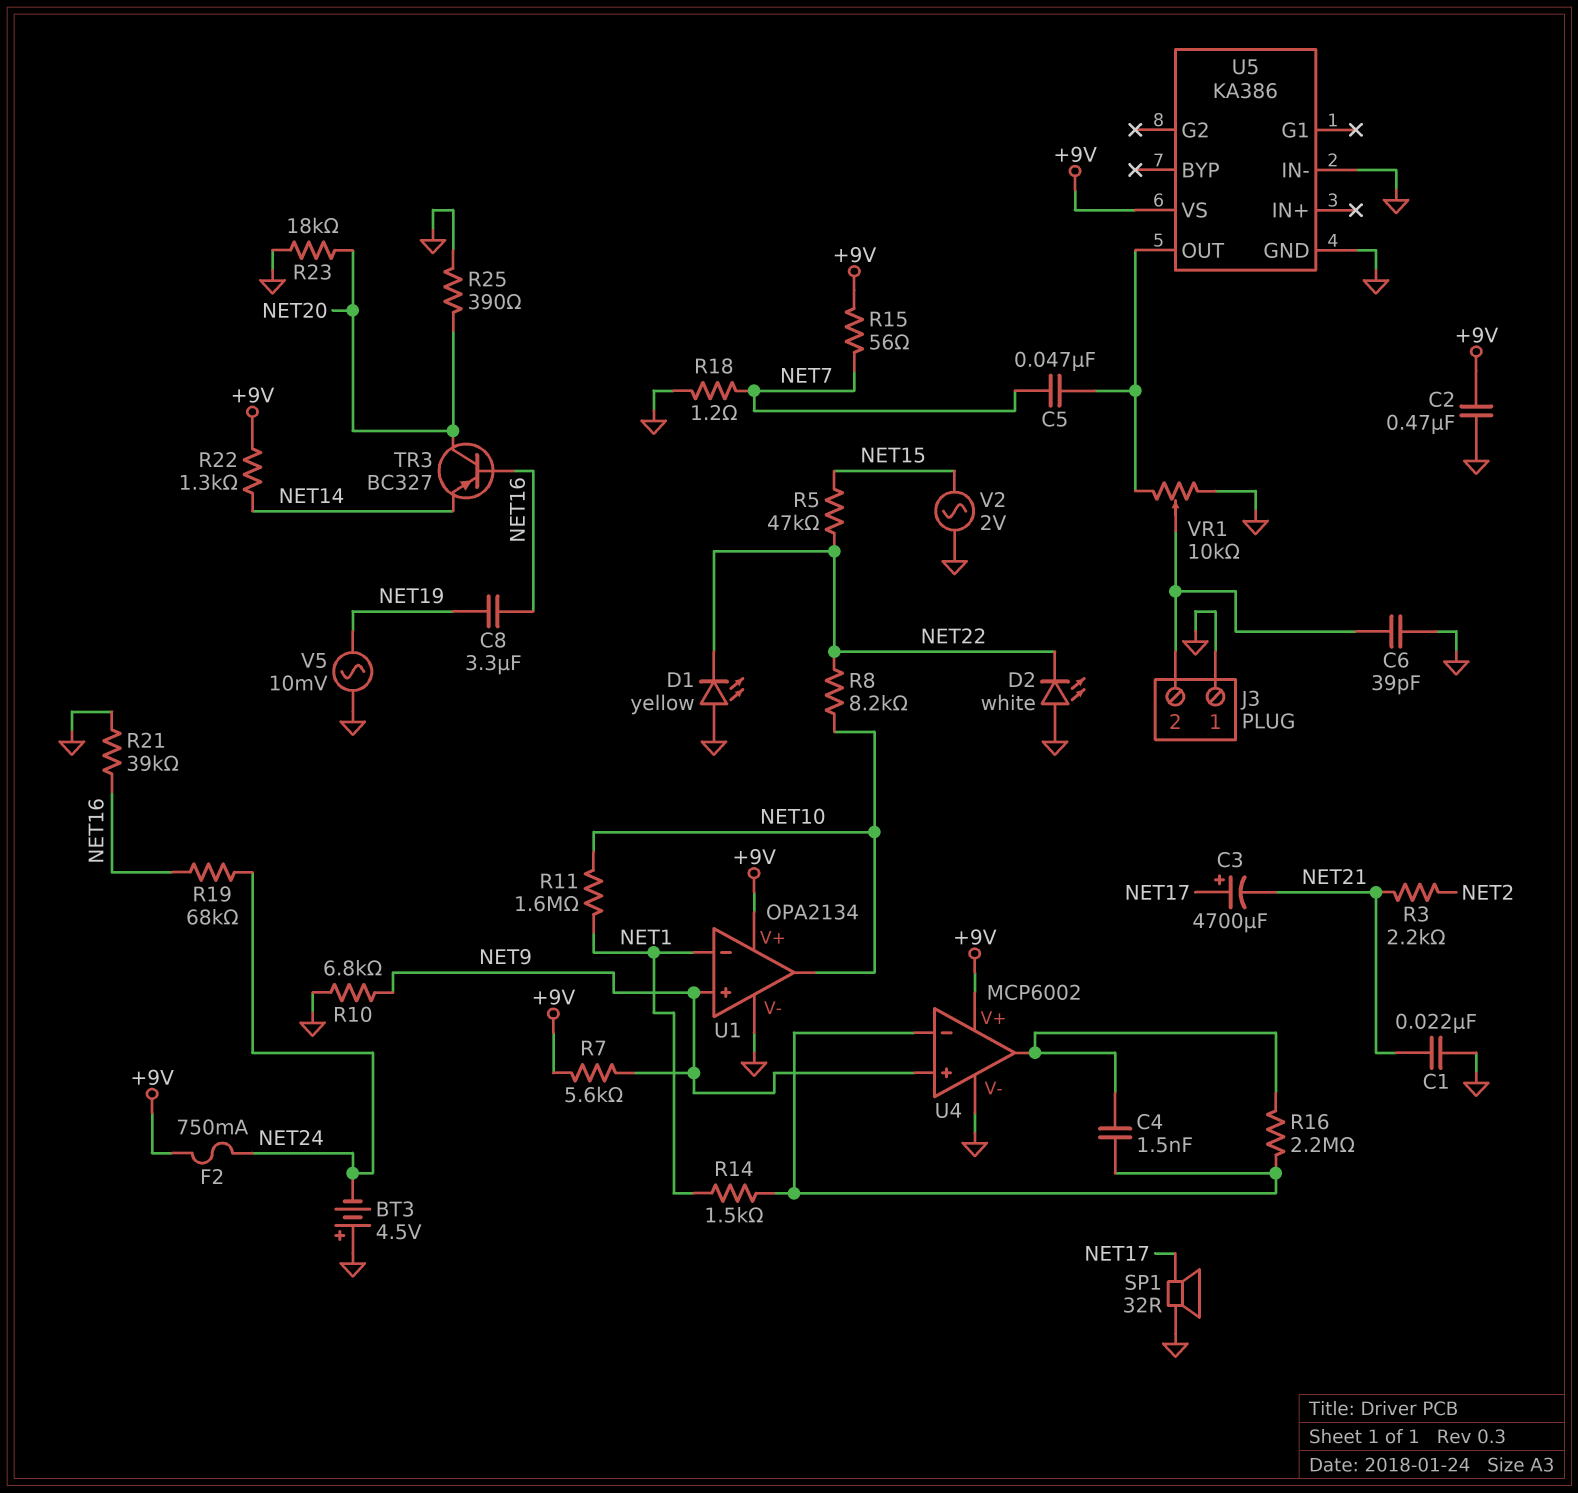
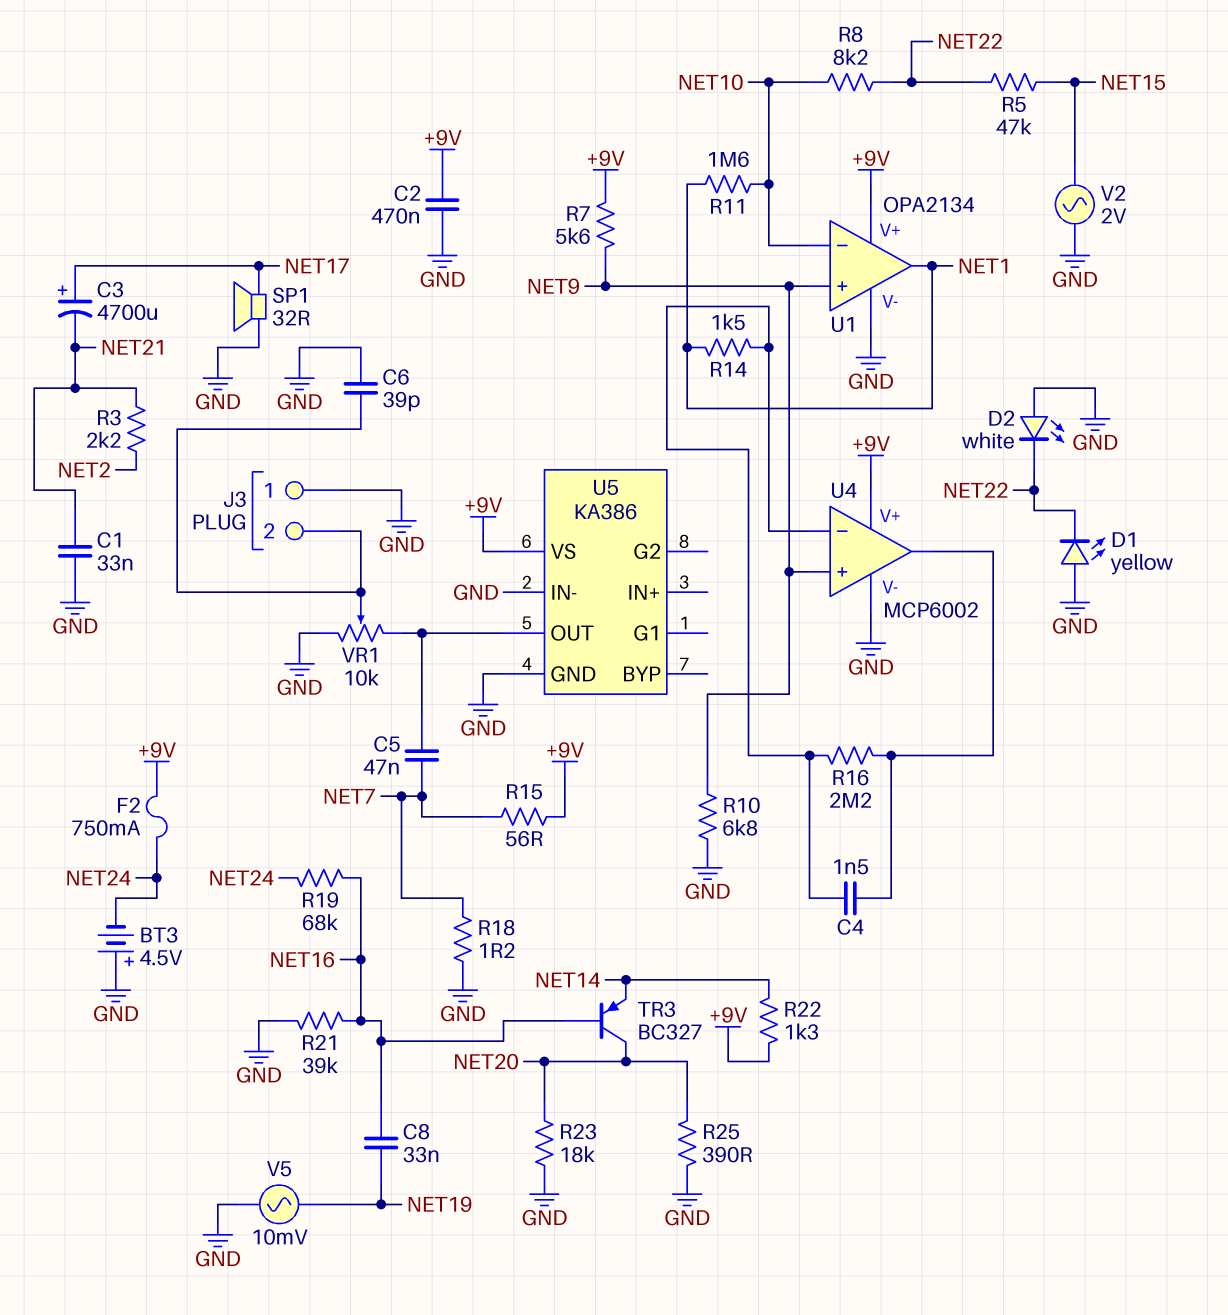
C1: 22nF (GND, NET21) -> 33nF (GND, NET21)
C8: 3.3uF (NET16, NET19) -> 33nF (NET16, NET19)
U1 pin in-: NET1 -> NET10
U1 pin out: NET10 -> NET1

